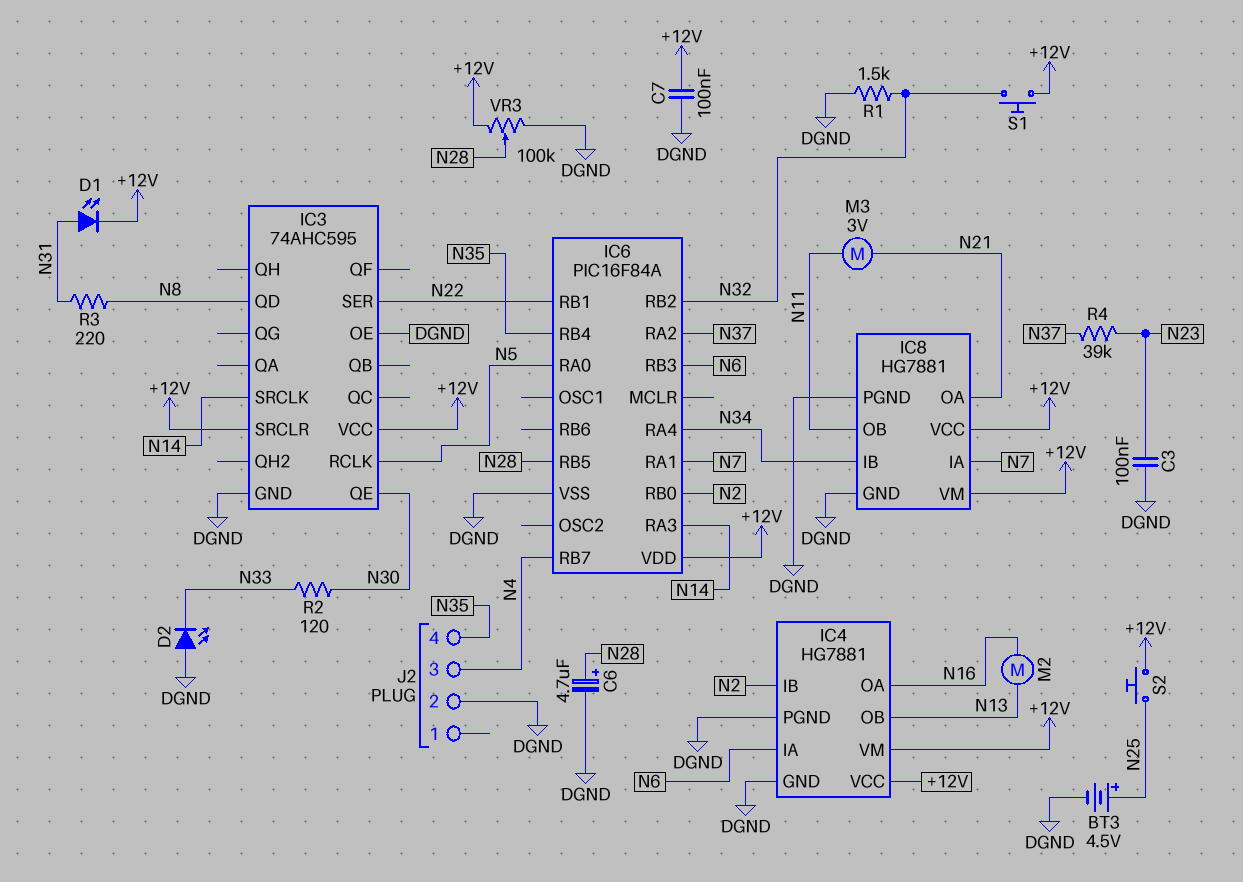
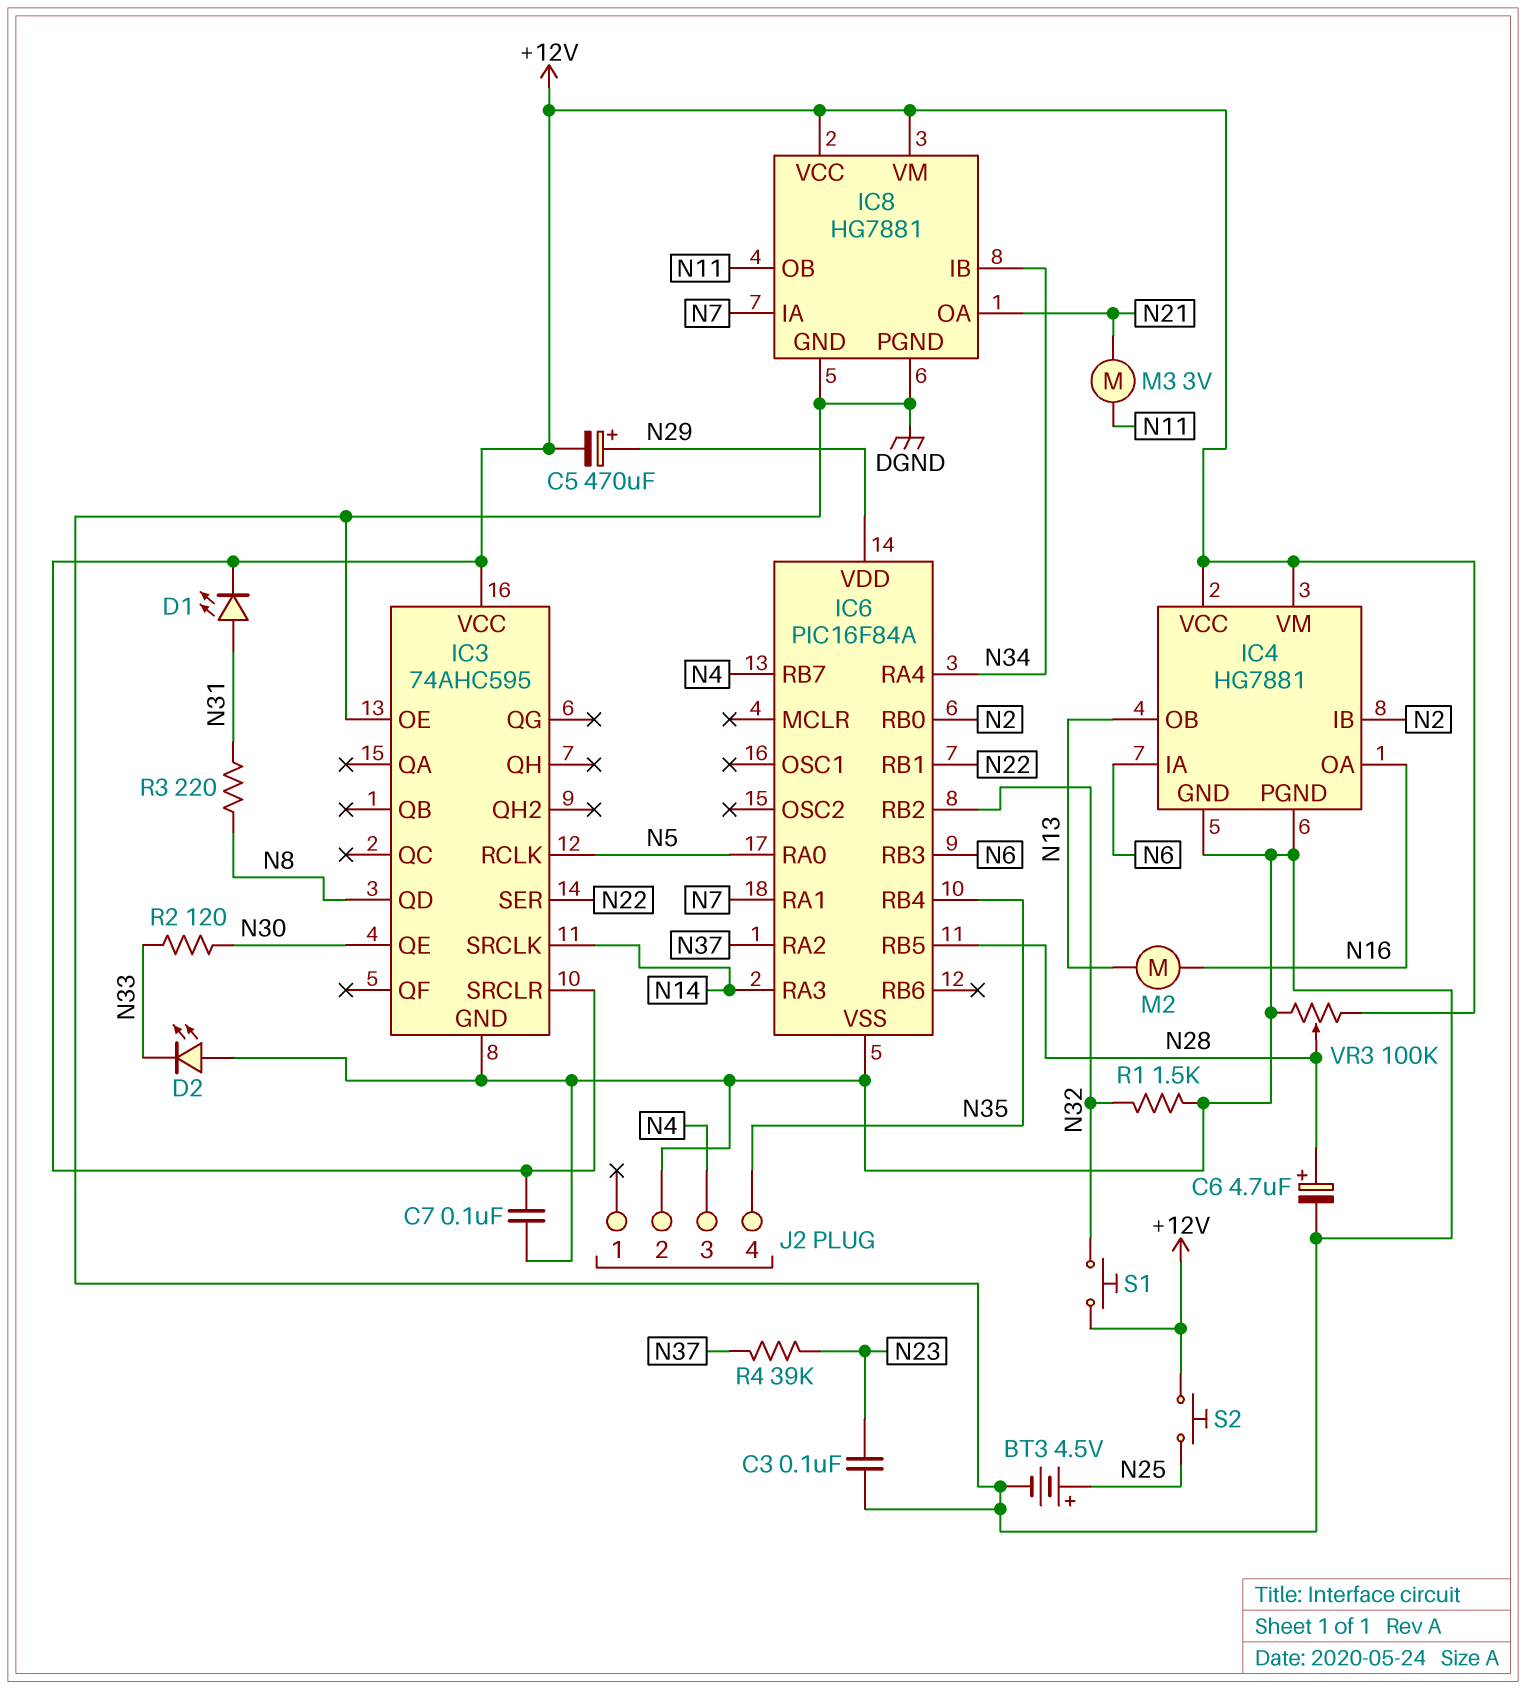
C5: none -> 470uF (plus N29, minus +12V)
IC6 pin VDD: +12V -> N29

